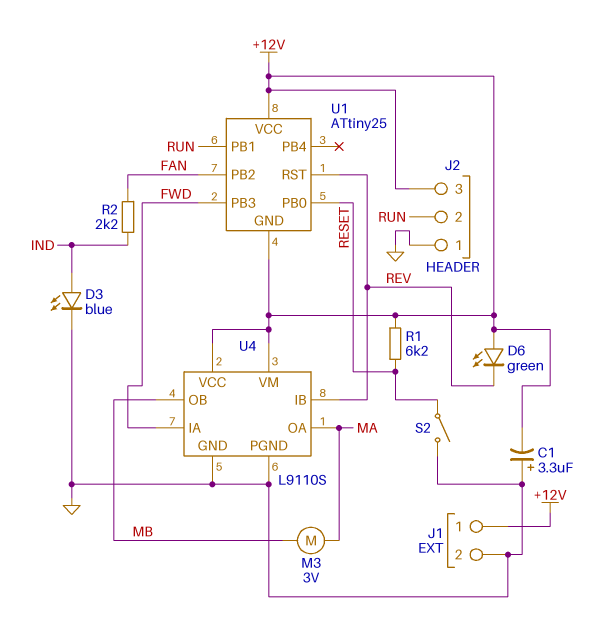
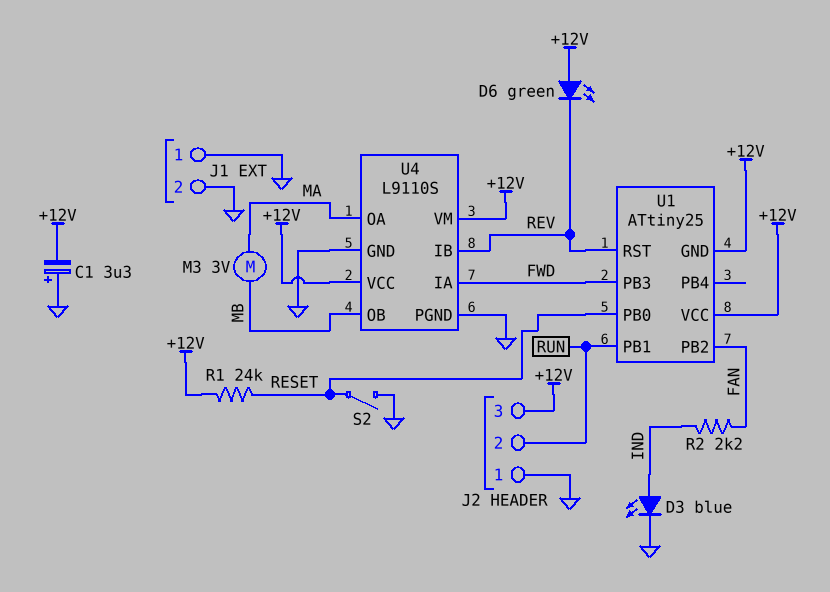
J1 pin 1: +12V -> GND
R1: 6.2k (+12V, RESET) -> 24k (+12V, RESET)

